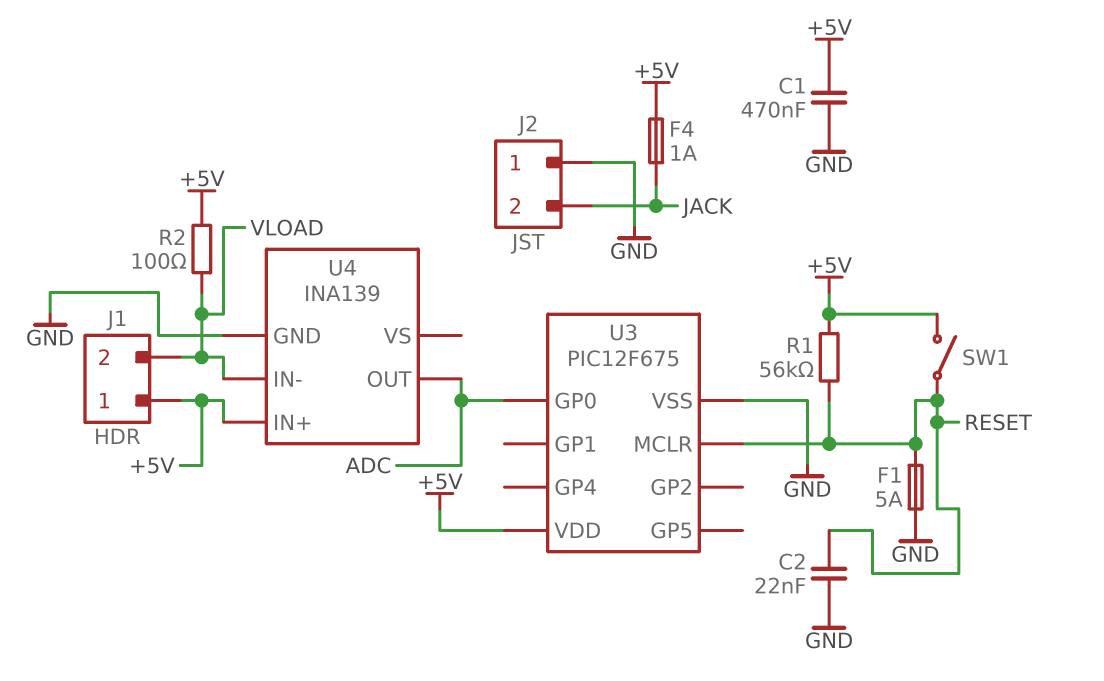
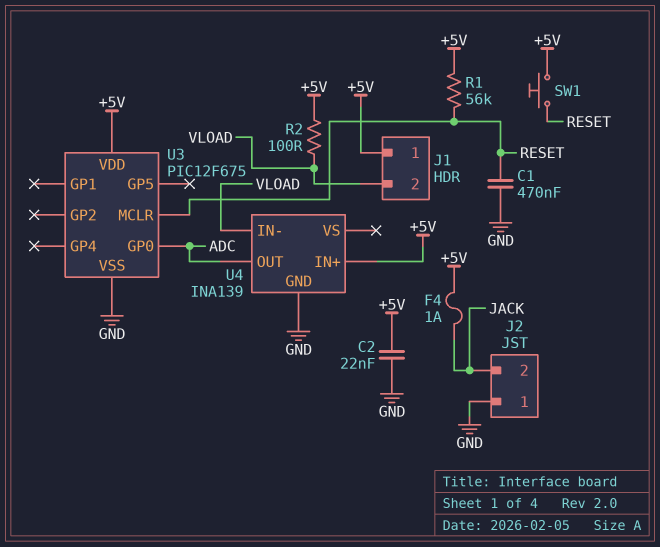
C1: 470nF (+5V, GND) -> 470nF (GND, RESET)
C2: 22nF (GND, RESET) -> 22nF (+5V, GND)
F1: 5A (GND, RESET) -> none
SW1: switch (+5V, RESET) -> button (+5V, RESET)

